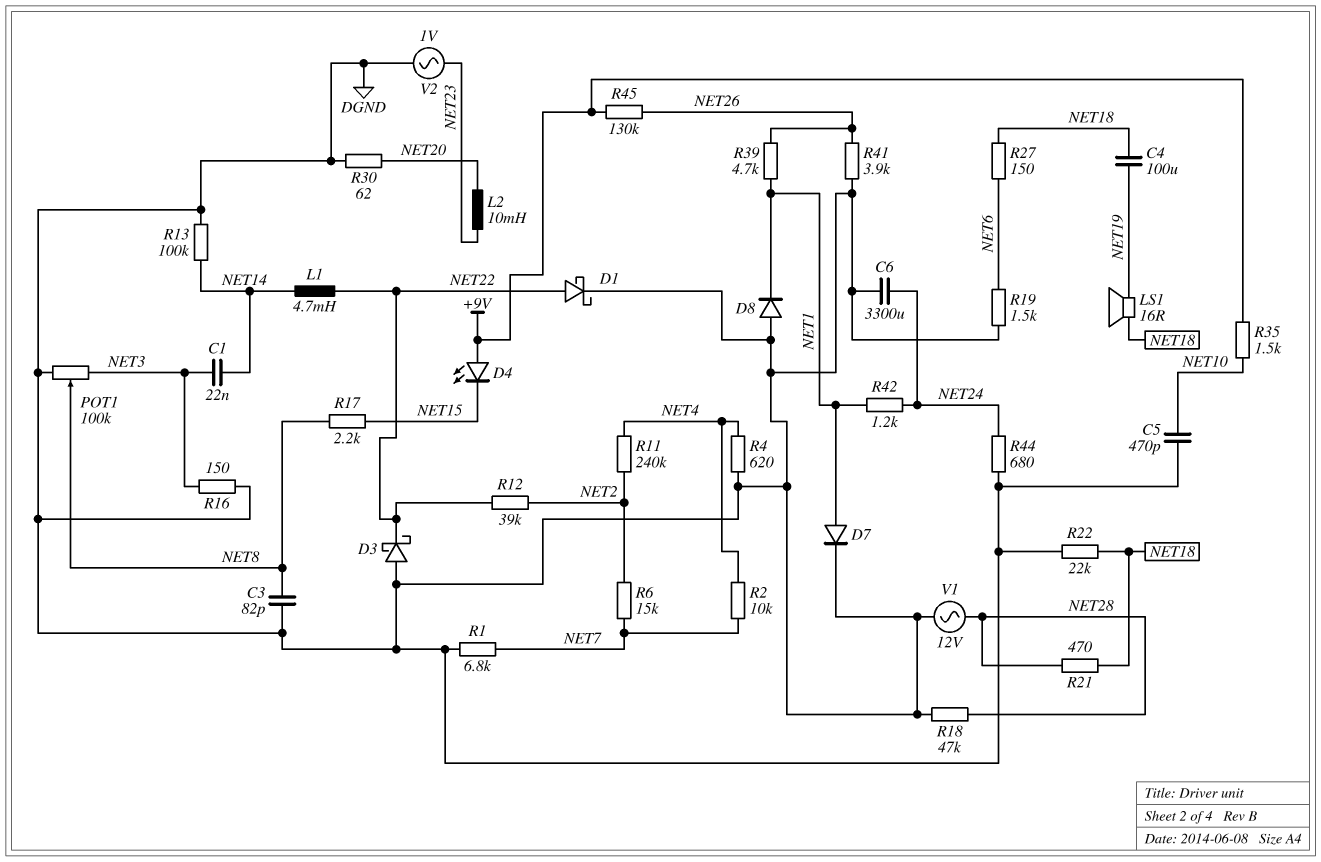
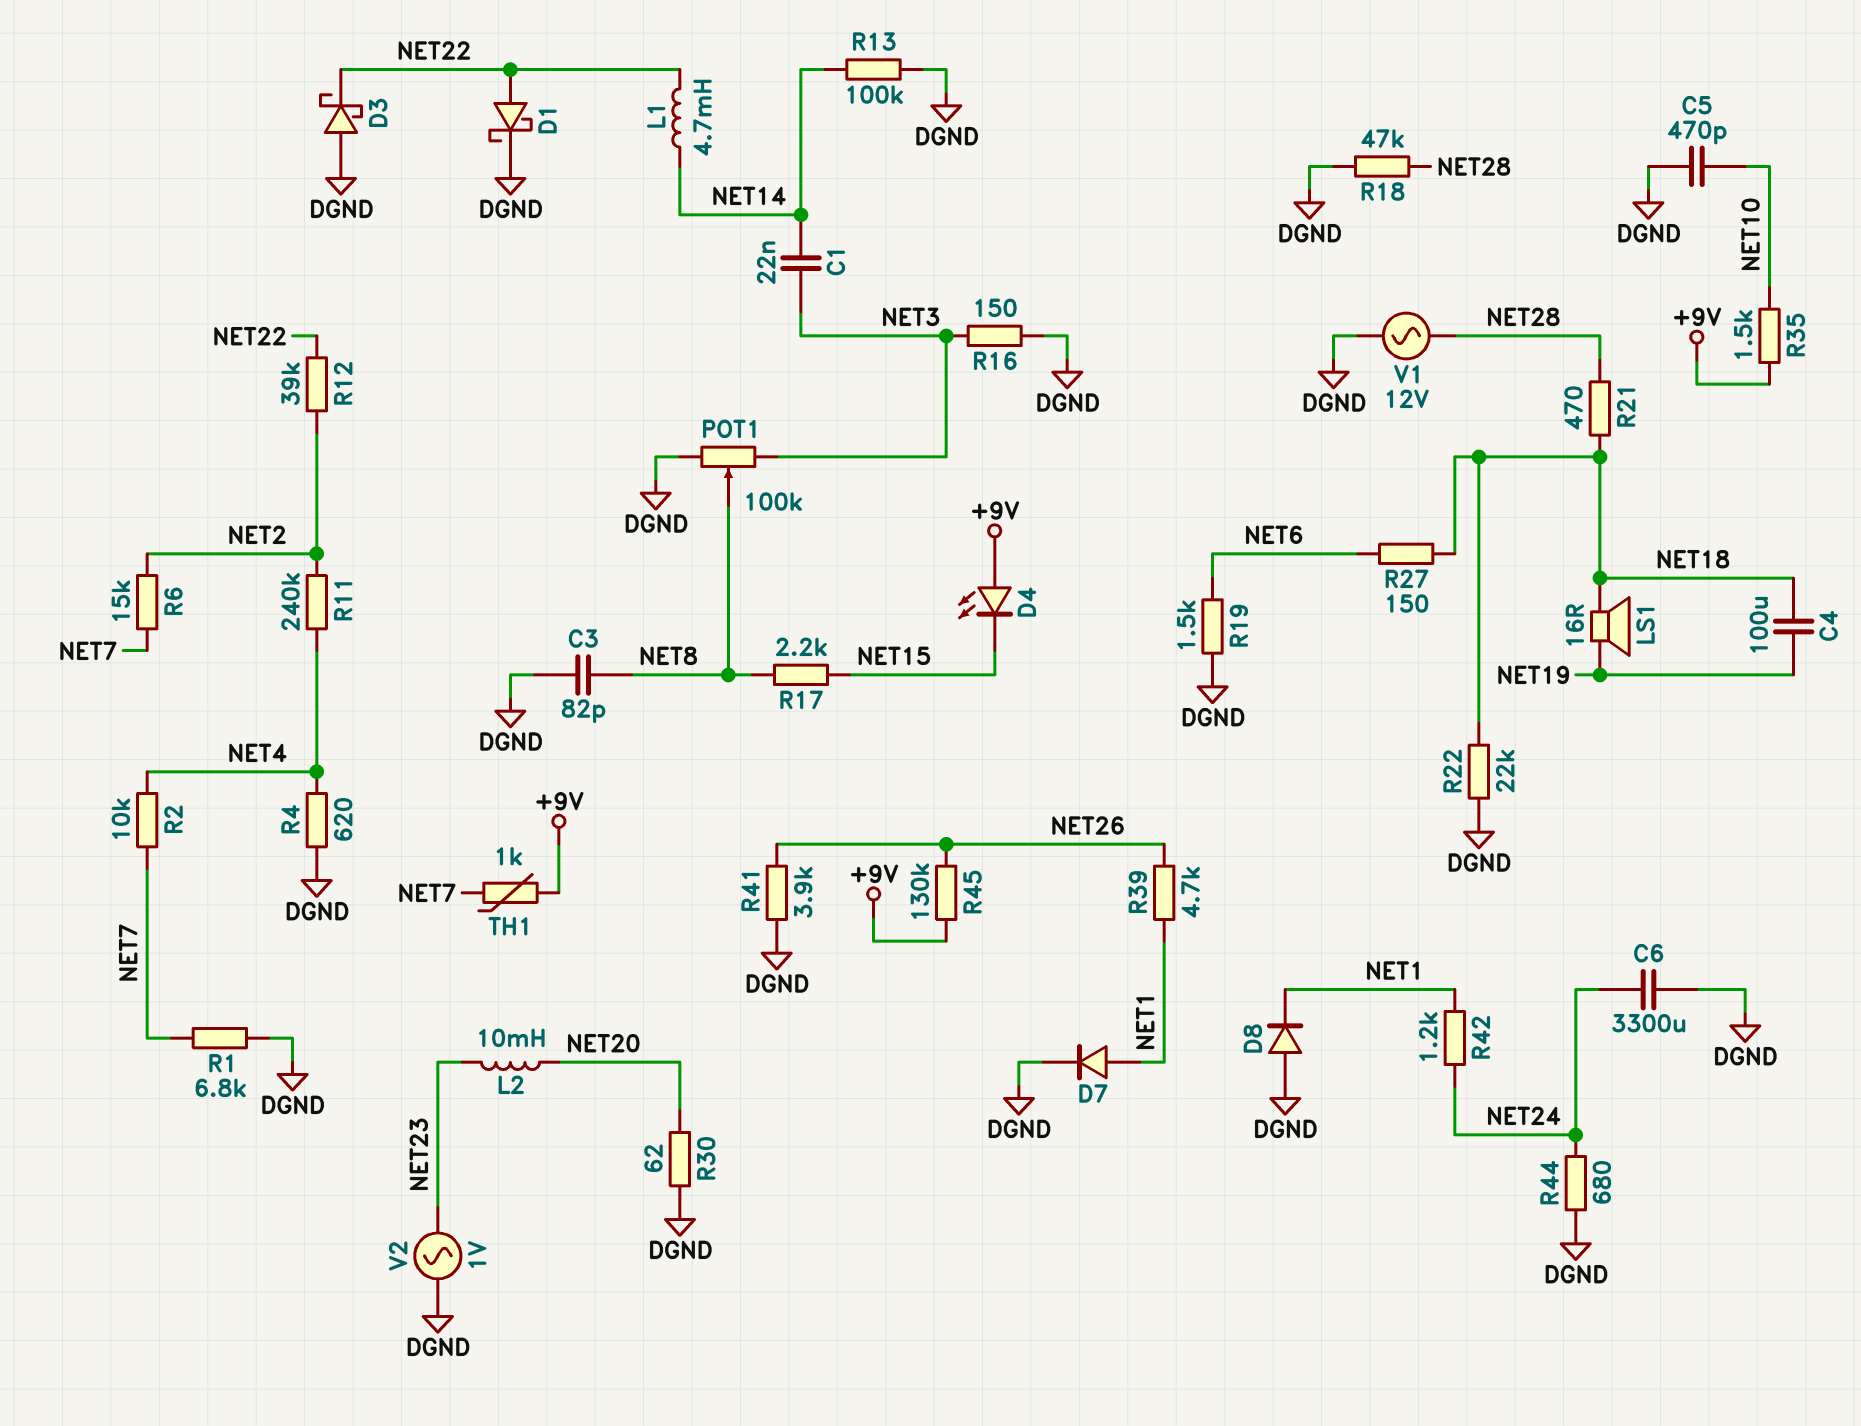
TH1: none -> 1k (+9V, NET7)

